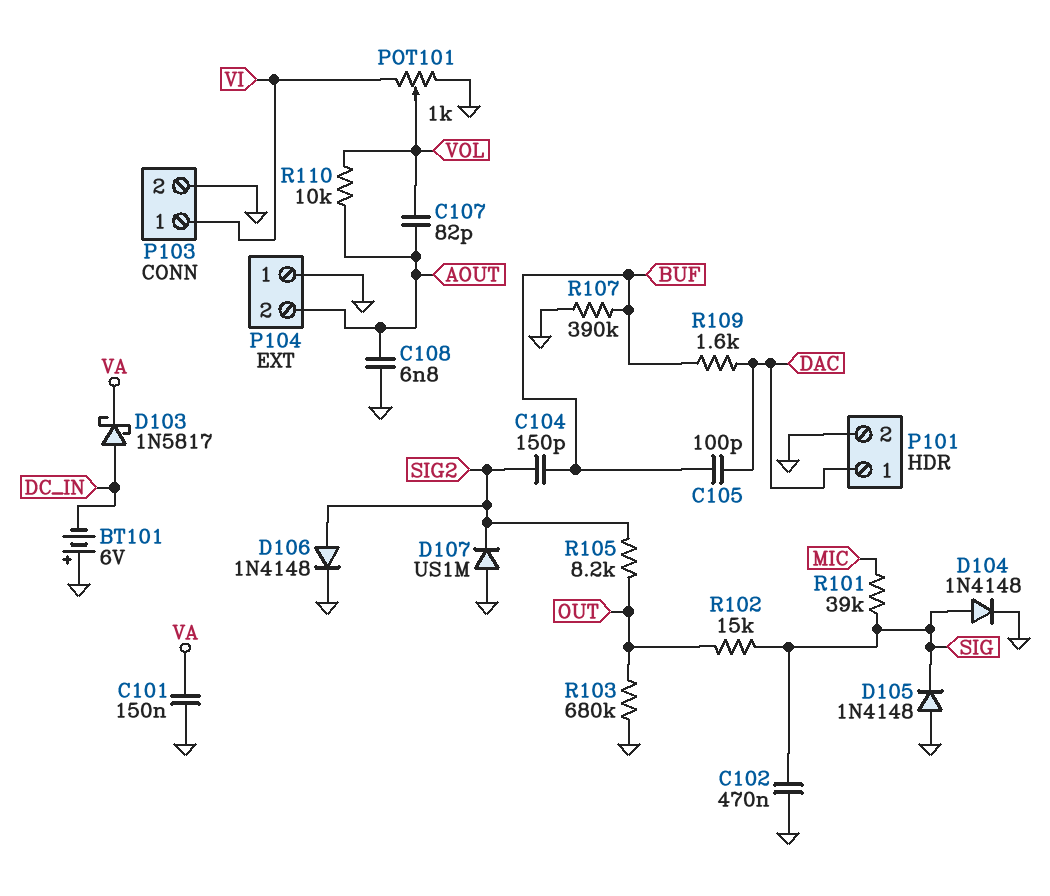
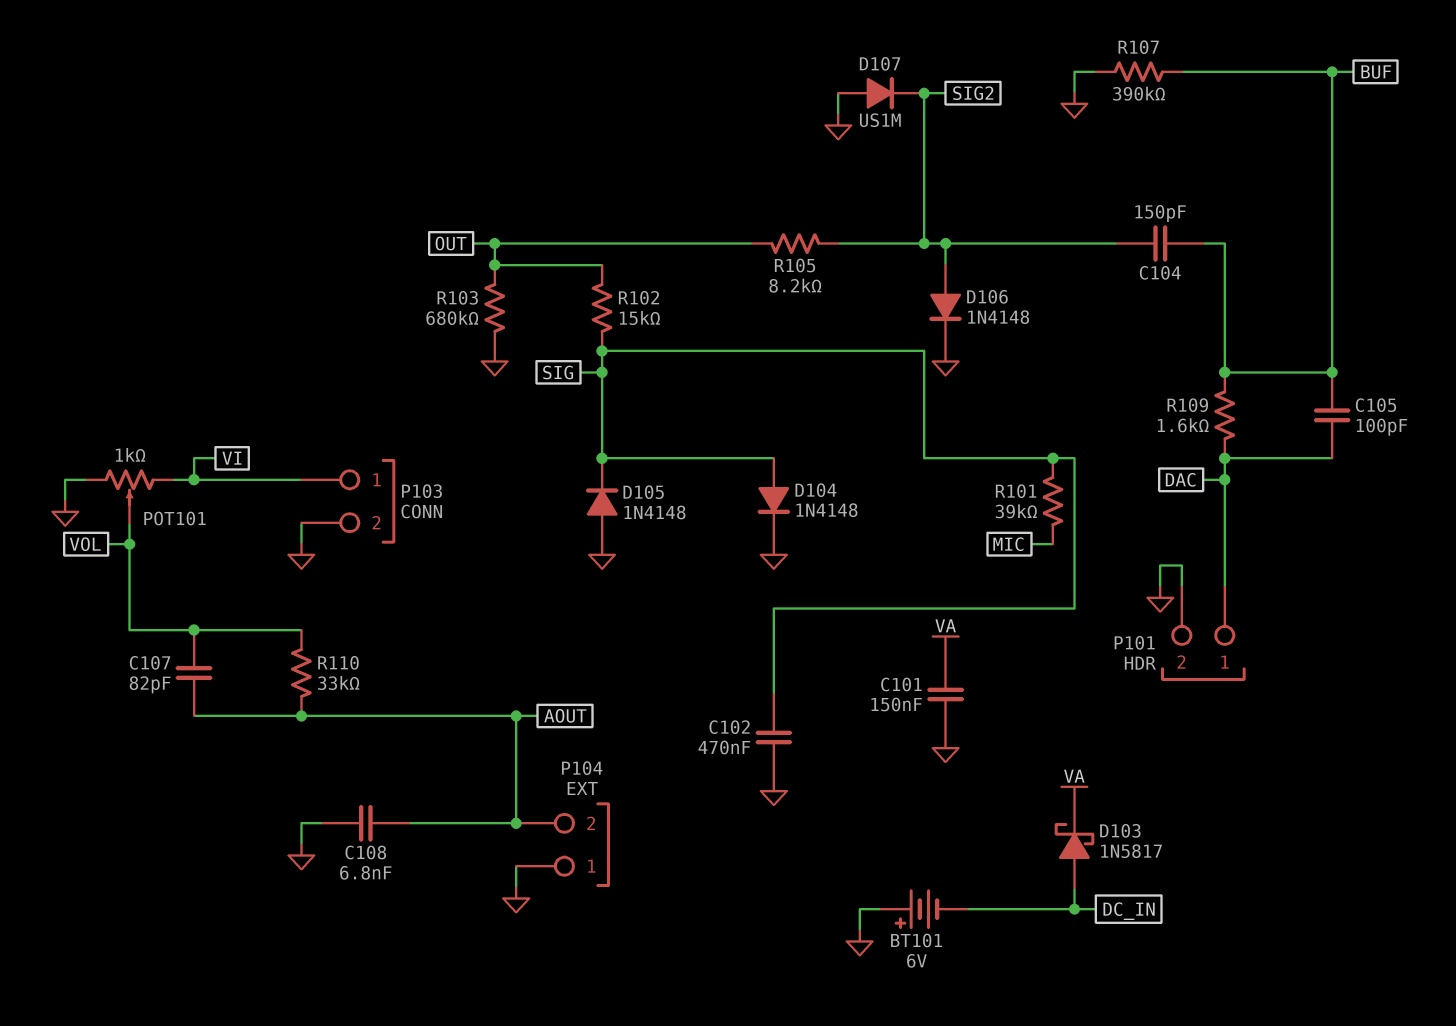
R110: 10k (AOUT, VOL) -> 33k (AOUT, VOL)

